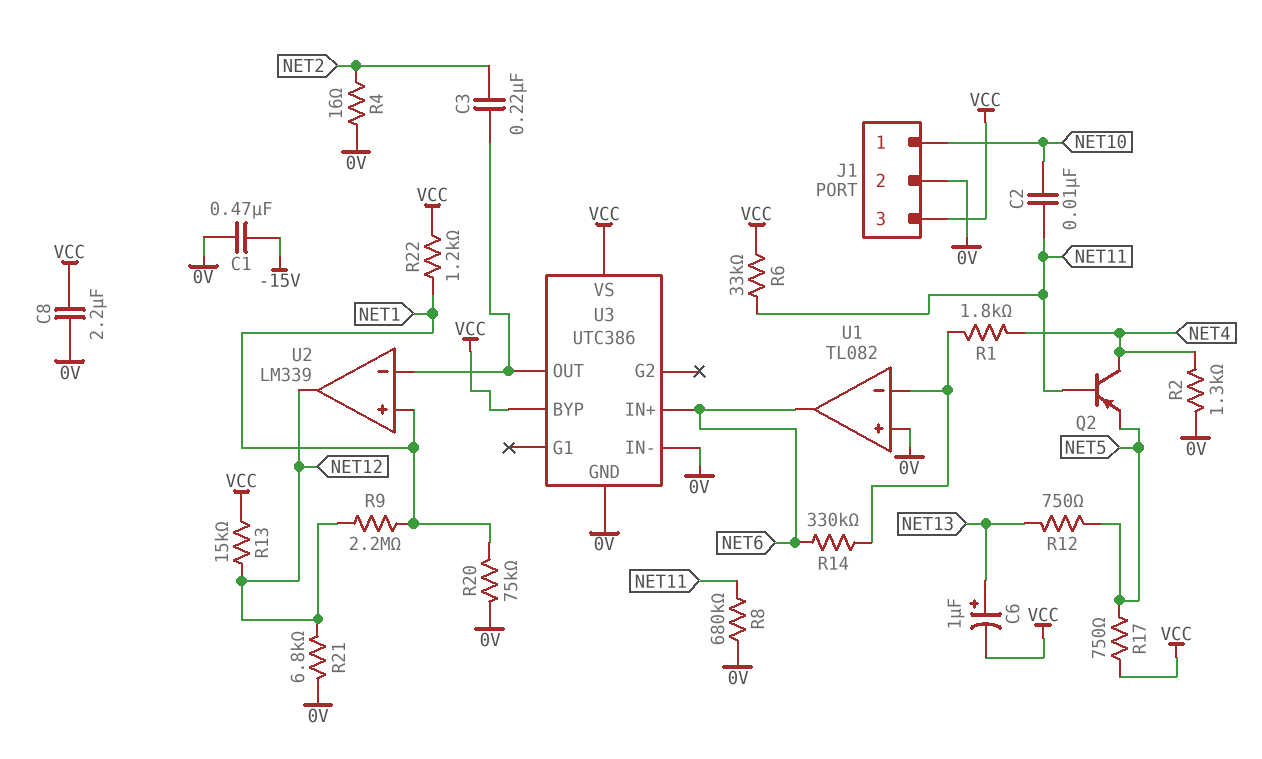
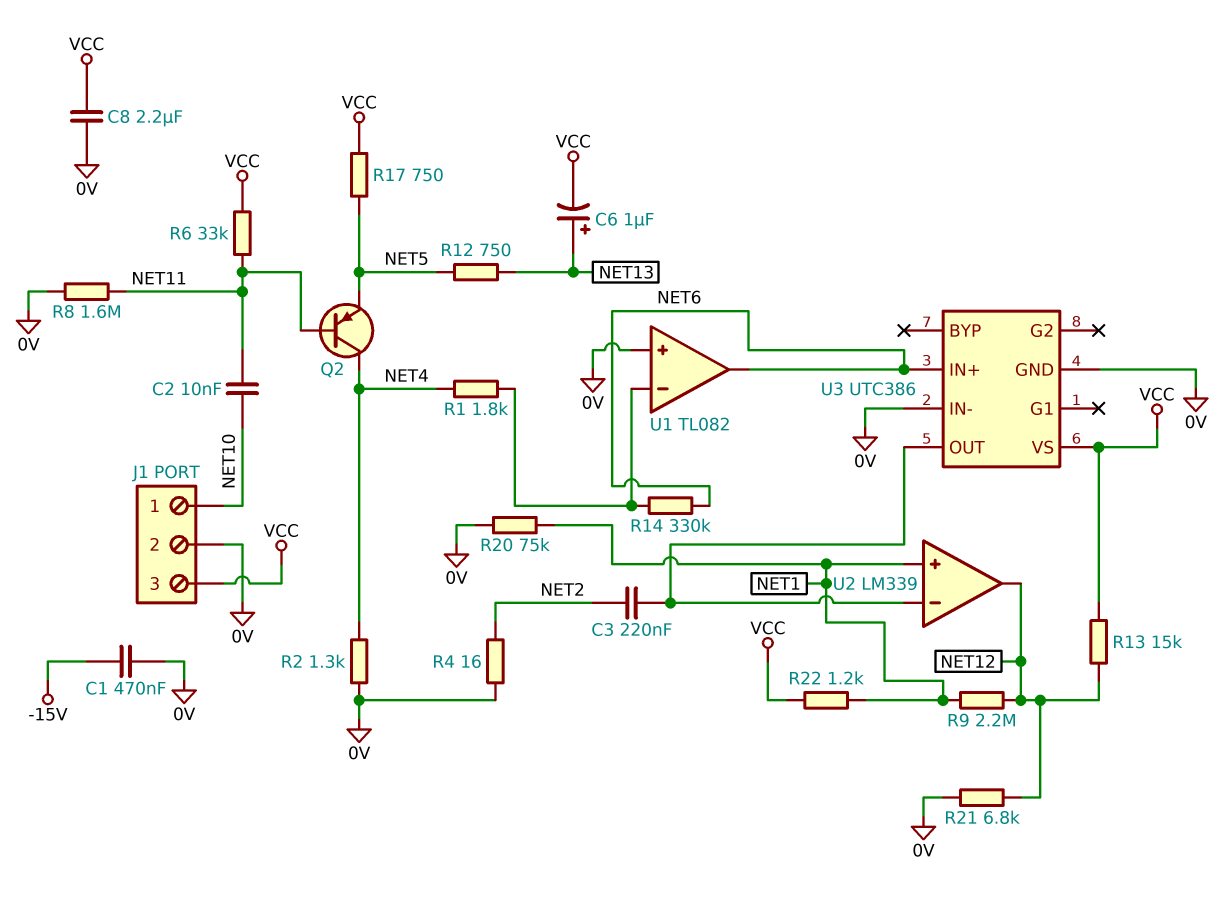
R8: 680k (0V, NET11) -> 1.6M (0V, NET11)
U3 pin BYP: VCC -> none

